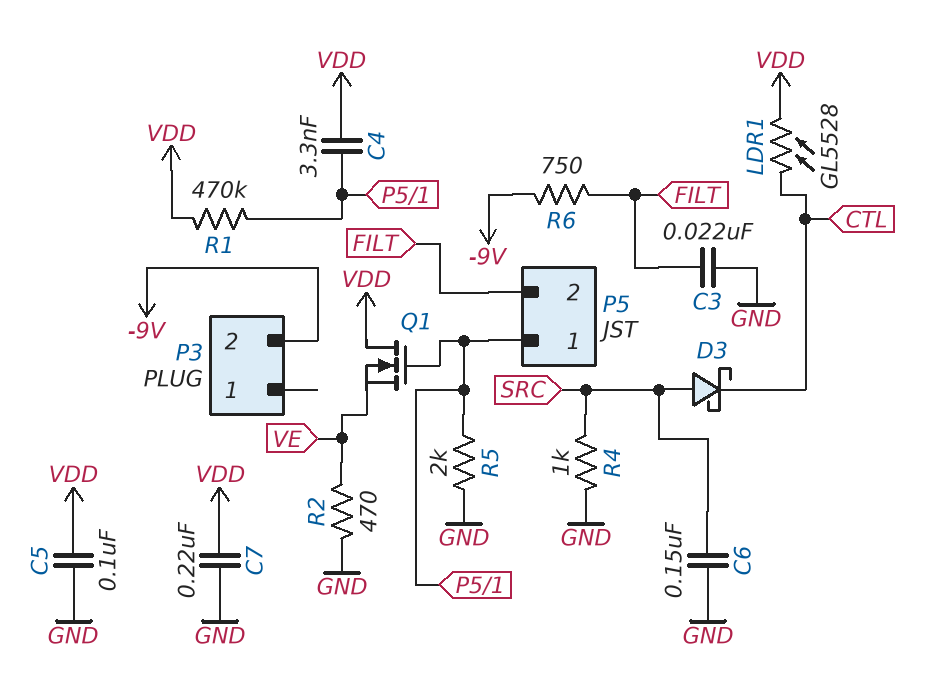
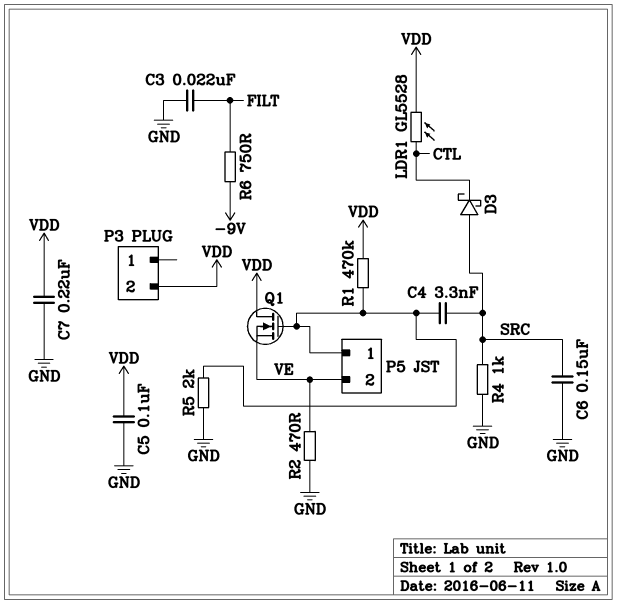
C4: 3.3nF (P5/1, VDD) -> 3.3nF (P5/1, SRC)
P3 pin 2: -9V -> VDD
P5 pin 2: FILT -> VE

